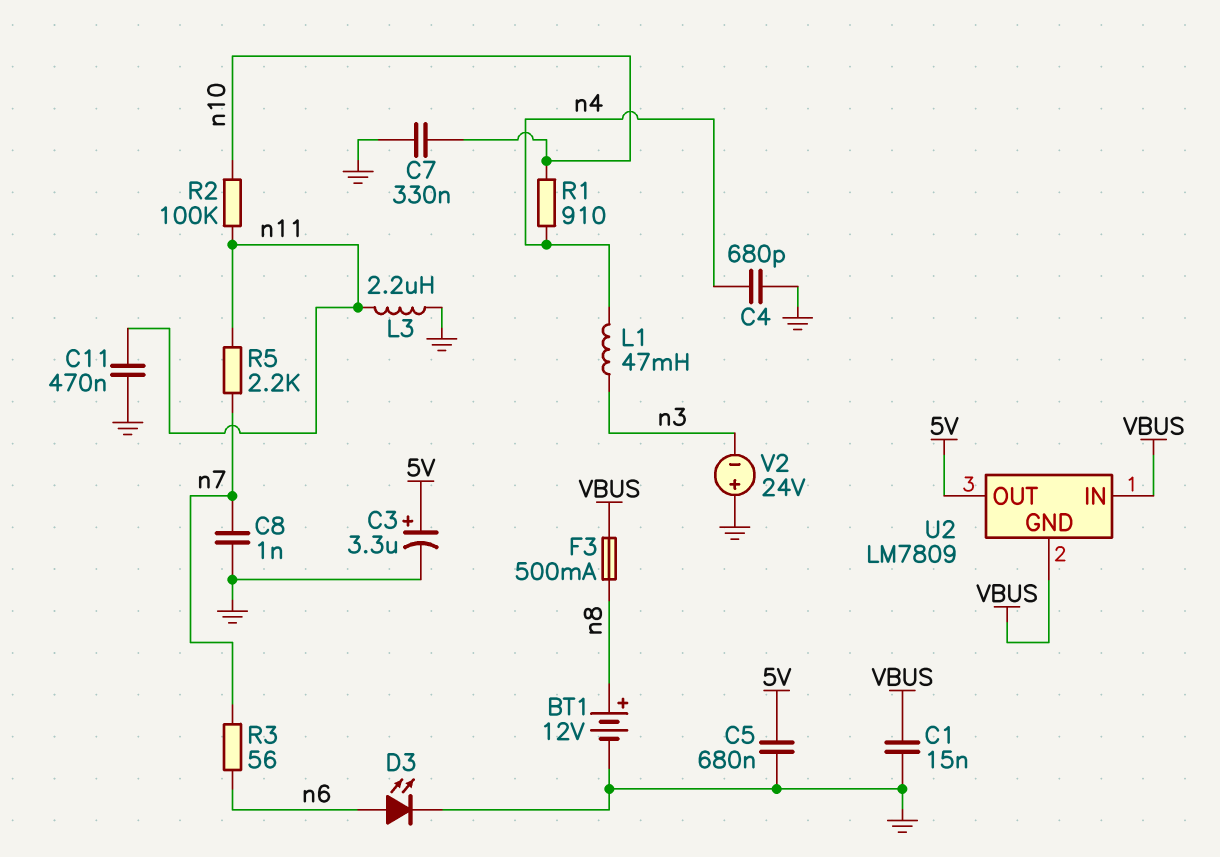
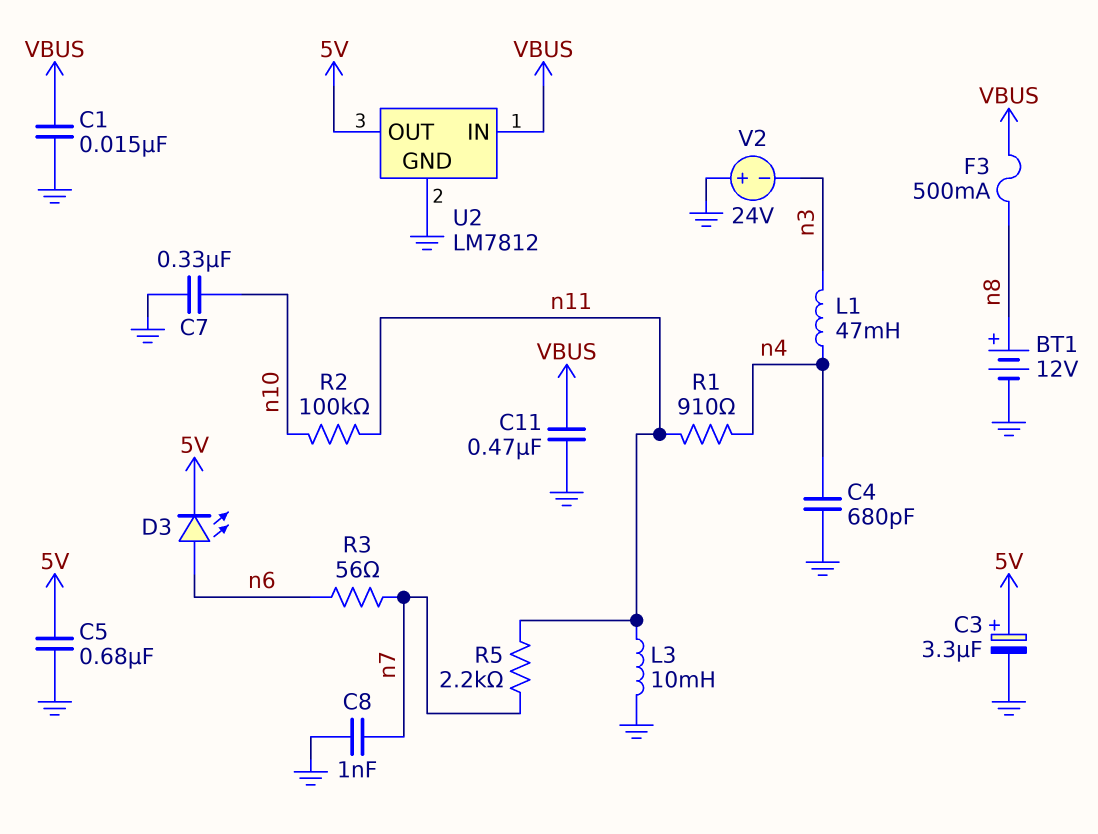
C11: 470nF (GND, n11) -> 470nF (GND, VBUS)
D3: LED (A n6, K GND) -> LED (A n6, K 5V)
L3: 2.2uH (GND, n11) -> 10mH (GND, n11)
R1: 910 (n4, n10) -> 910 (n4, n11)
U2: LM7809 -> LM7812
U2 pin GND: VBUS -> GND

